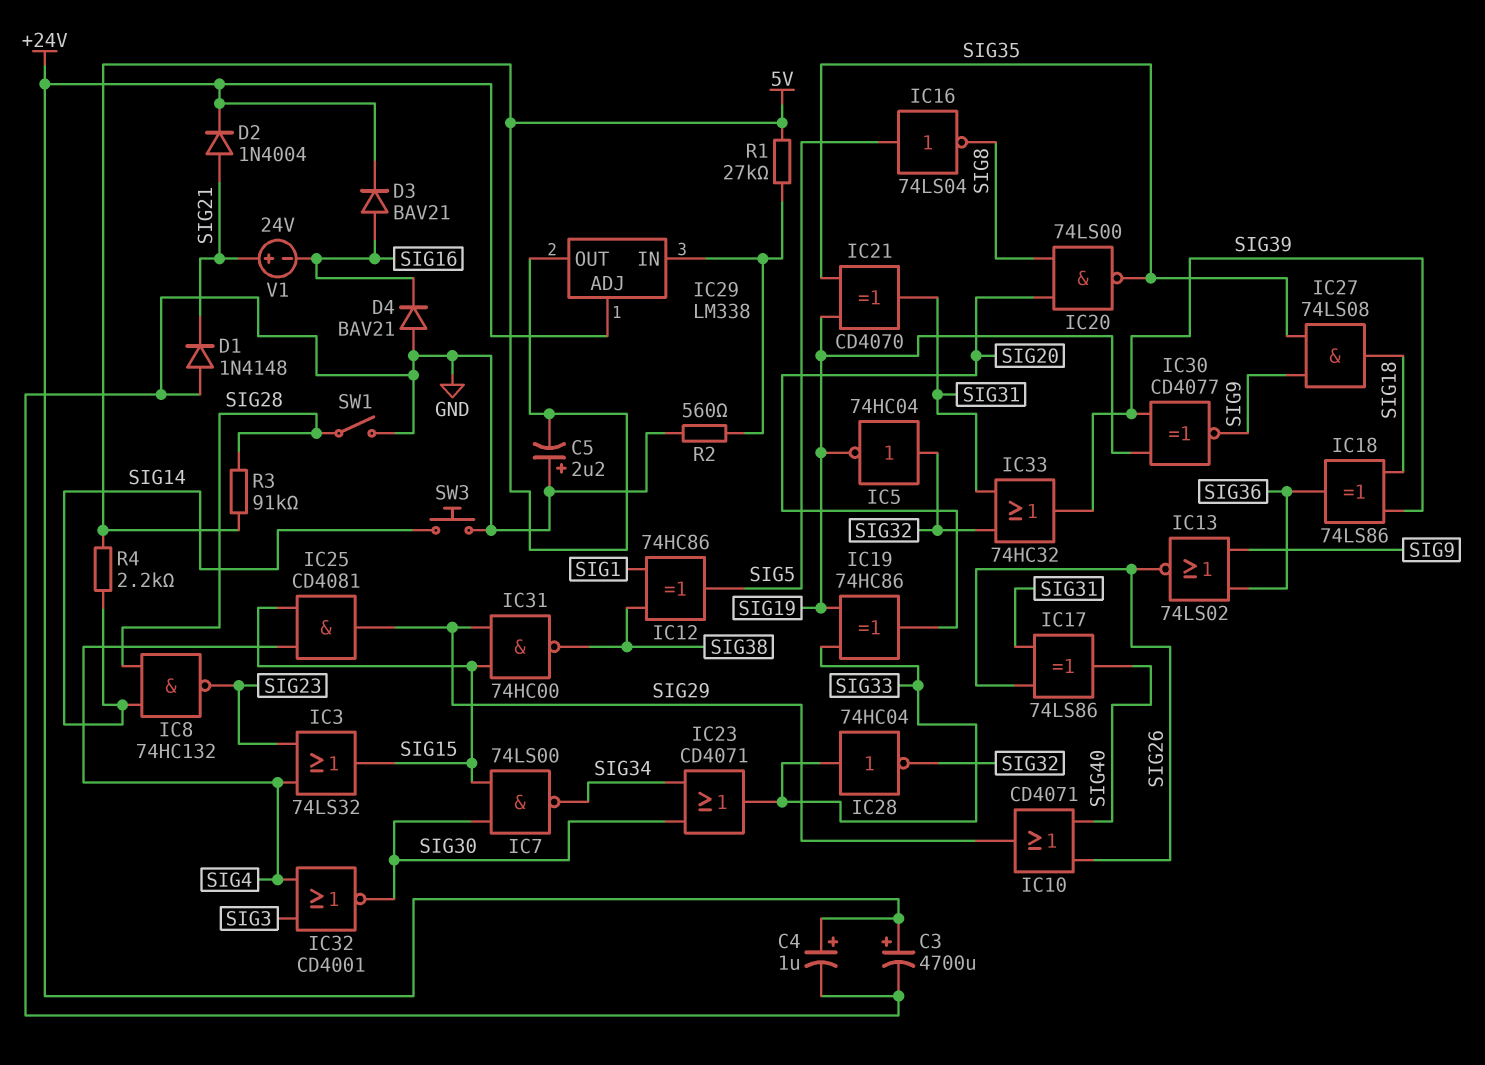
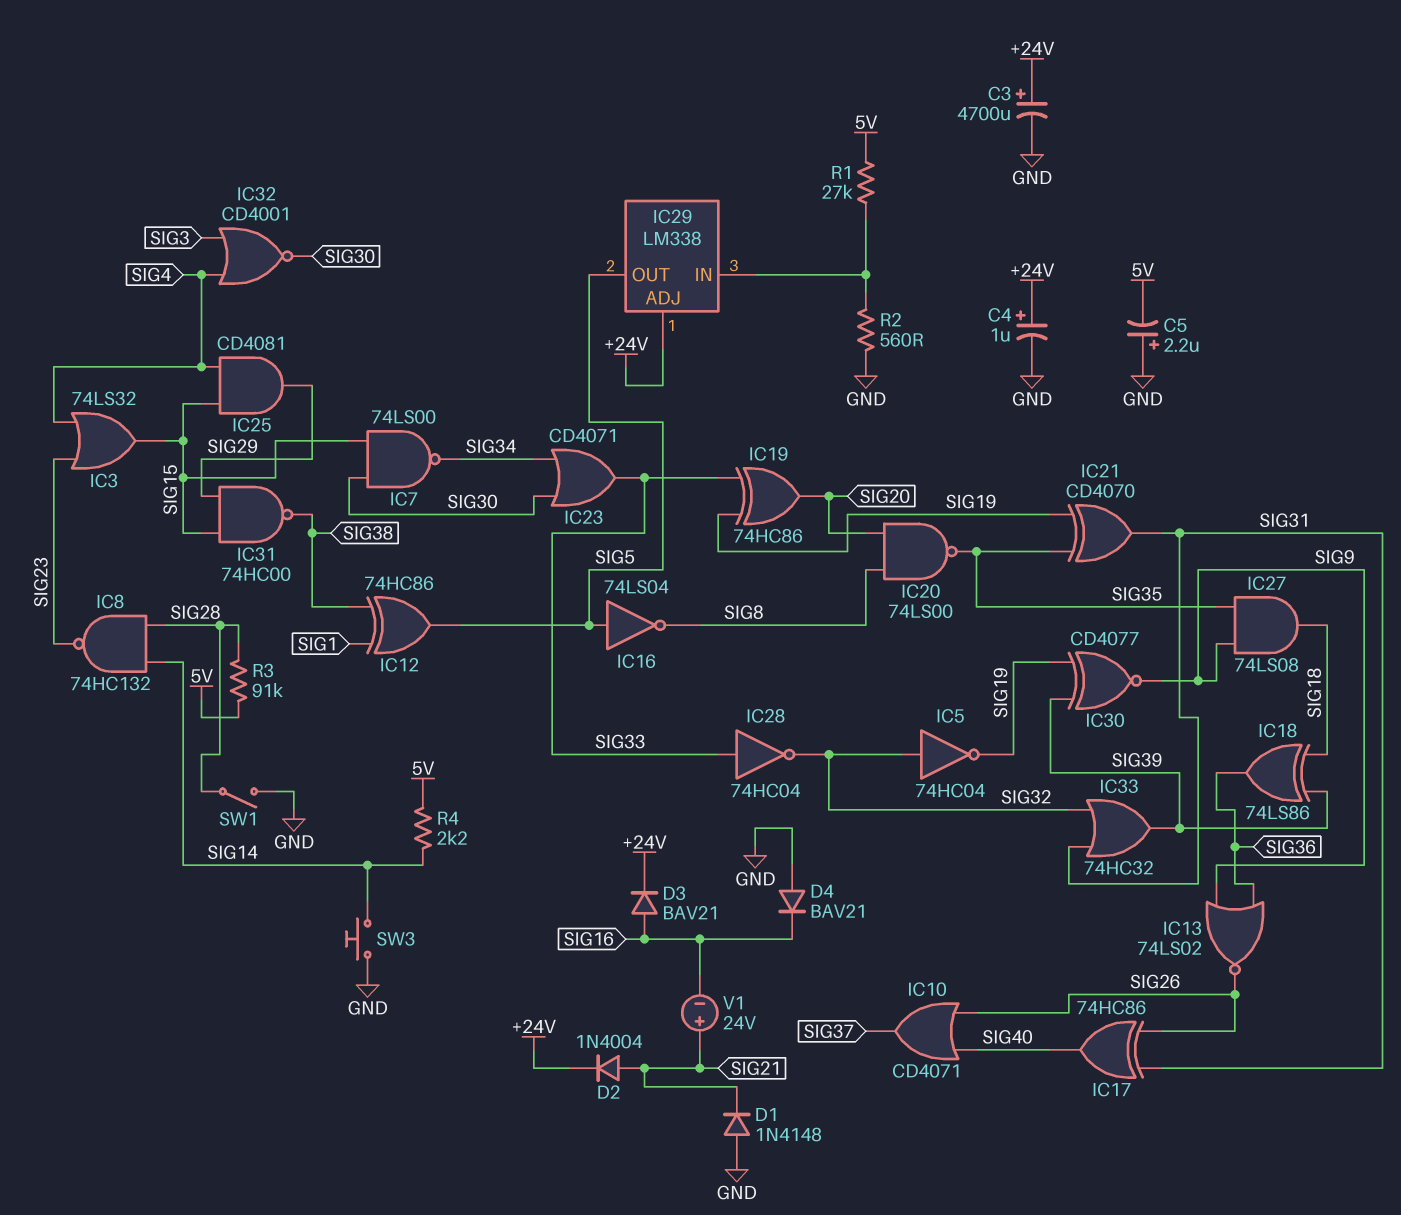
IC10: OR CD4071 (in SIG26, in SIG40, out SIG29) -> OR CD4071 (in SIG26, in SIG40, out SIG37)
IC17: XOR 74LS86 (in SIG26, in SIG31, out SIG40) -> XOR 74HC86 (in SIG26, in SIG31, out SIG40)
IC29 pin OUT: 5V -> SIG5

